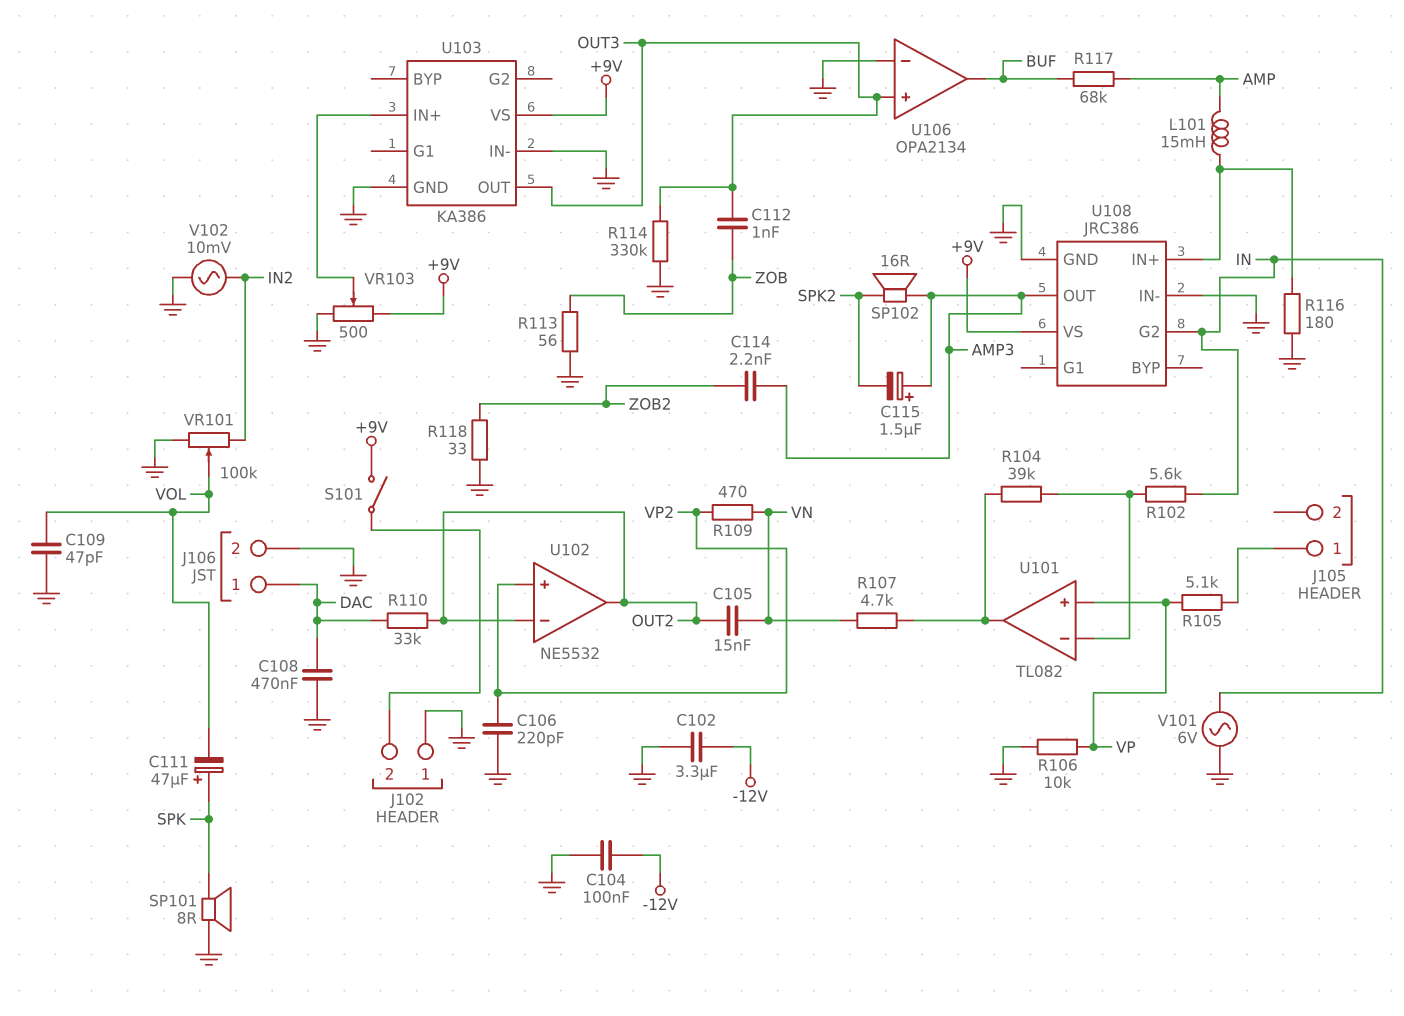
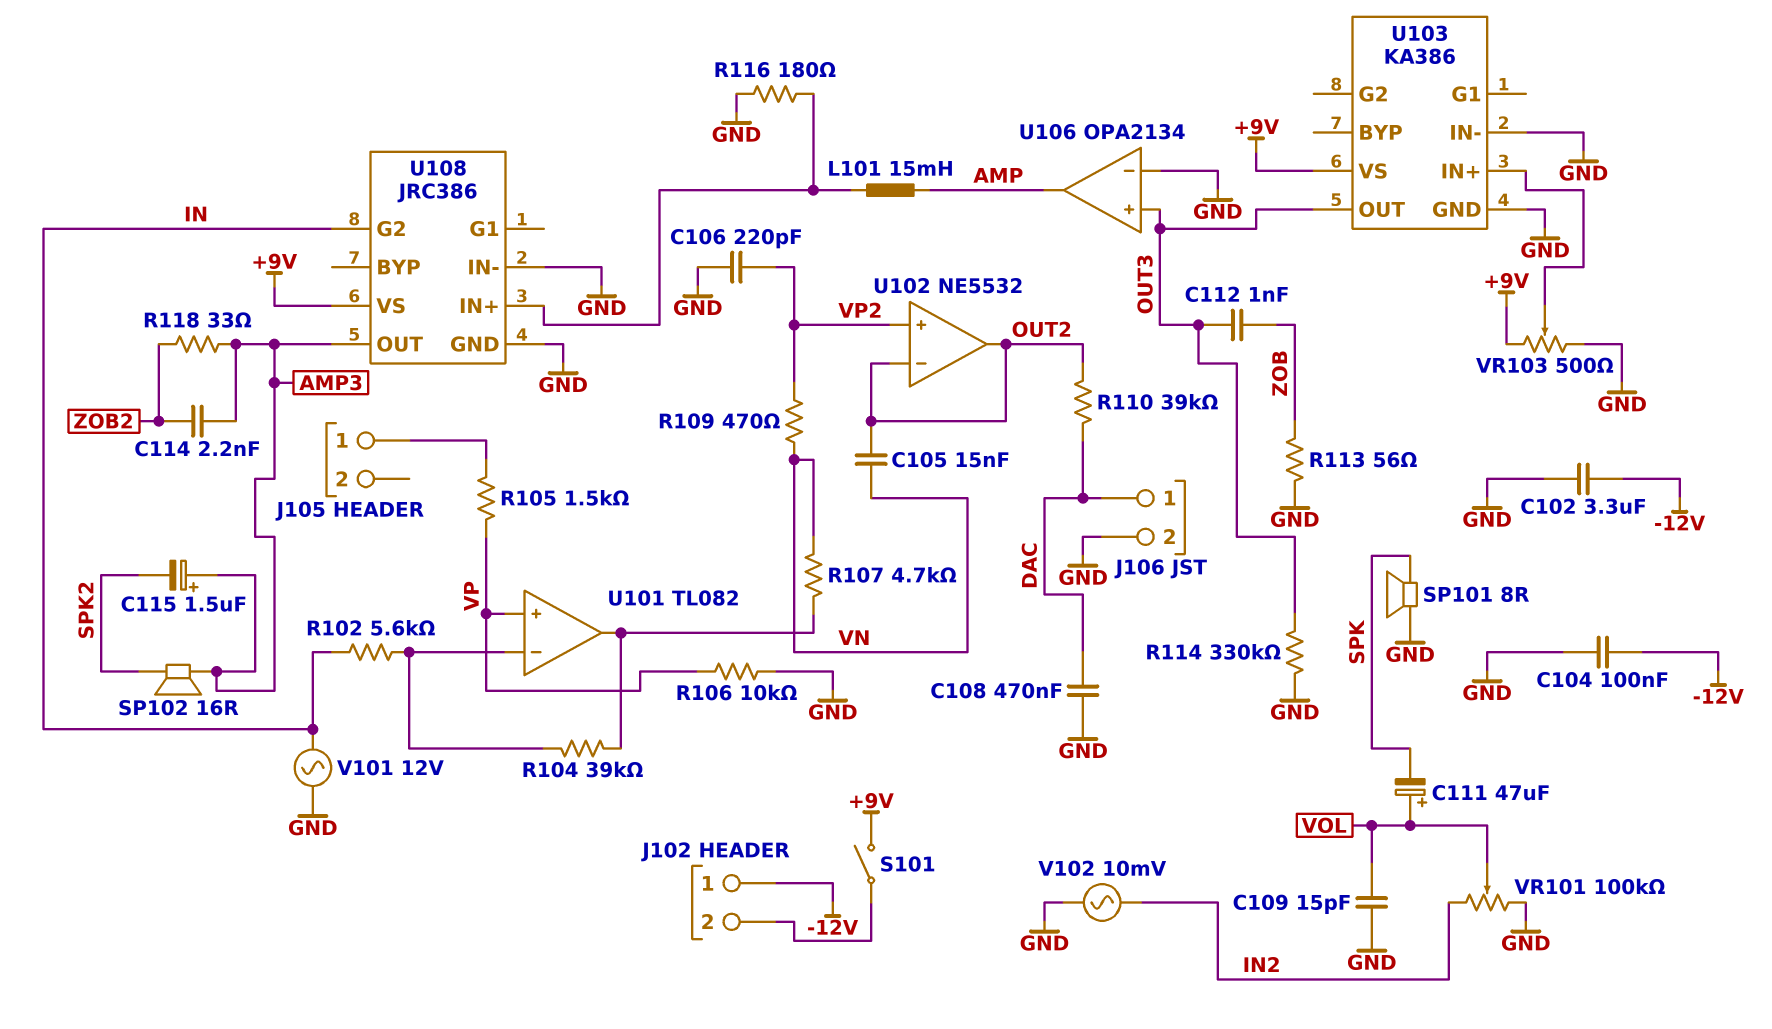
C109: 47pF (GND, VOL) -> 15pF (GND, VOL)
C111: 47uF (plus SPK, minus VOL) -> 47uF (plus VOL, minus SPK)
J102 pin 1: GND -> -12V
R105: 5.1k (J105/1, VP) -> 1.5k (J105/1, VP)
R110: 33k (DAC, OUT2) -> 39k (DAC, OUT2)
R117: 68k (AMP, BUF) -> none
R118: 33 (GND, ZOB2) -> 33 (AMP3, ZOB2)
U106 pin out: BUF -> AMP
V101: AC 6V (GND, IN) -> AC 12V (GND, IN)

